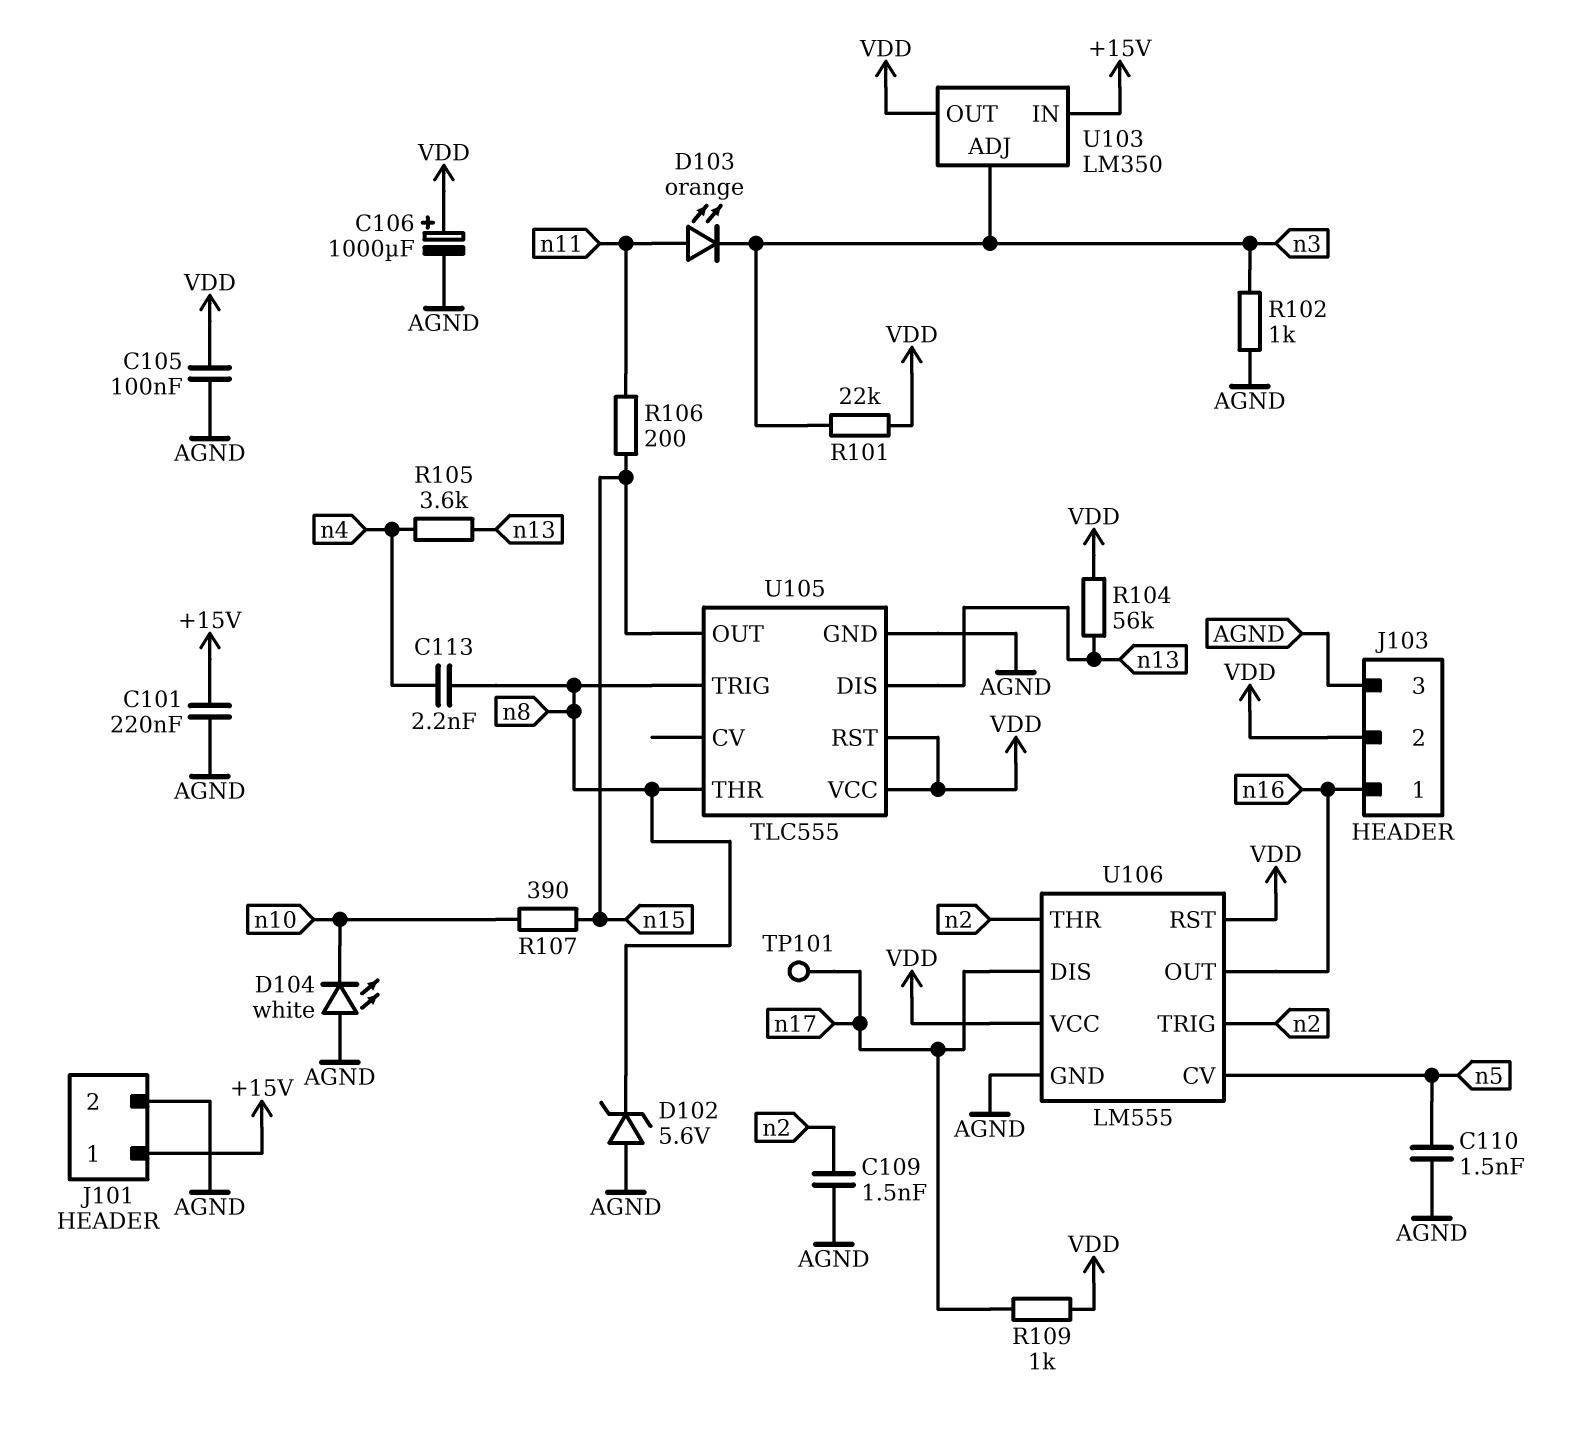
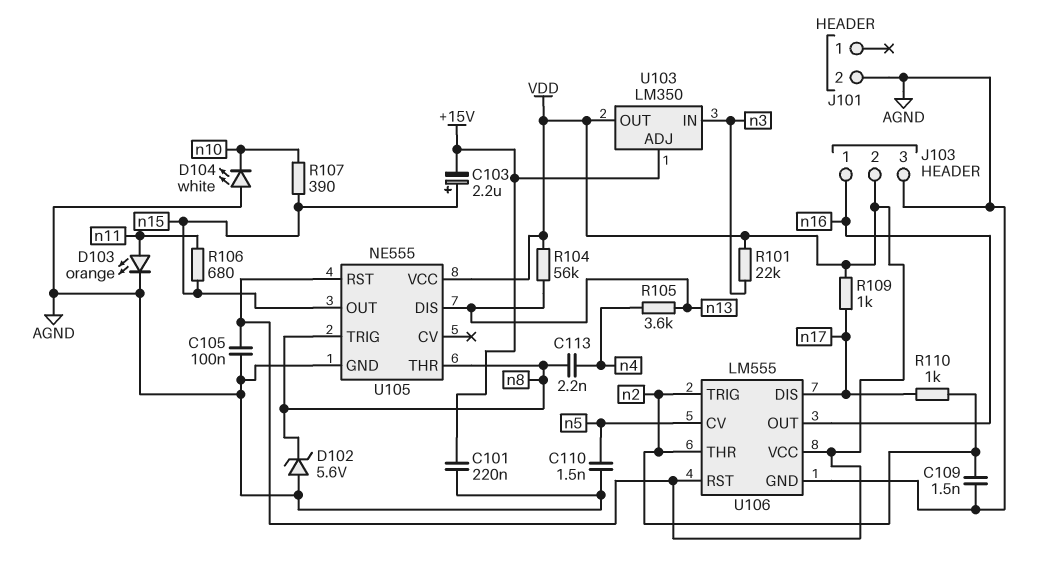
C103: none -> 2.2uF (plus n15, minus +15V)
C106: 1000uF (plus VDD, minus AGND) -> none
D103: LED orange (A n11, K n3) -> LED orange (A n11, K AGND)
J101 pin 1: +15V -> none
R102: 1k (AGND, n3) -> none
R106: 200 (n11, n15) -> 680 (n11, n15)
R110: none -> 1k (n2, n17)
TP101: test point (n17) -> none
U103 pin ADJ: n3 -> +15V
U103 pin IN: +15V -> n3
U105: TLC555 -> NE555

